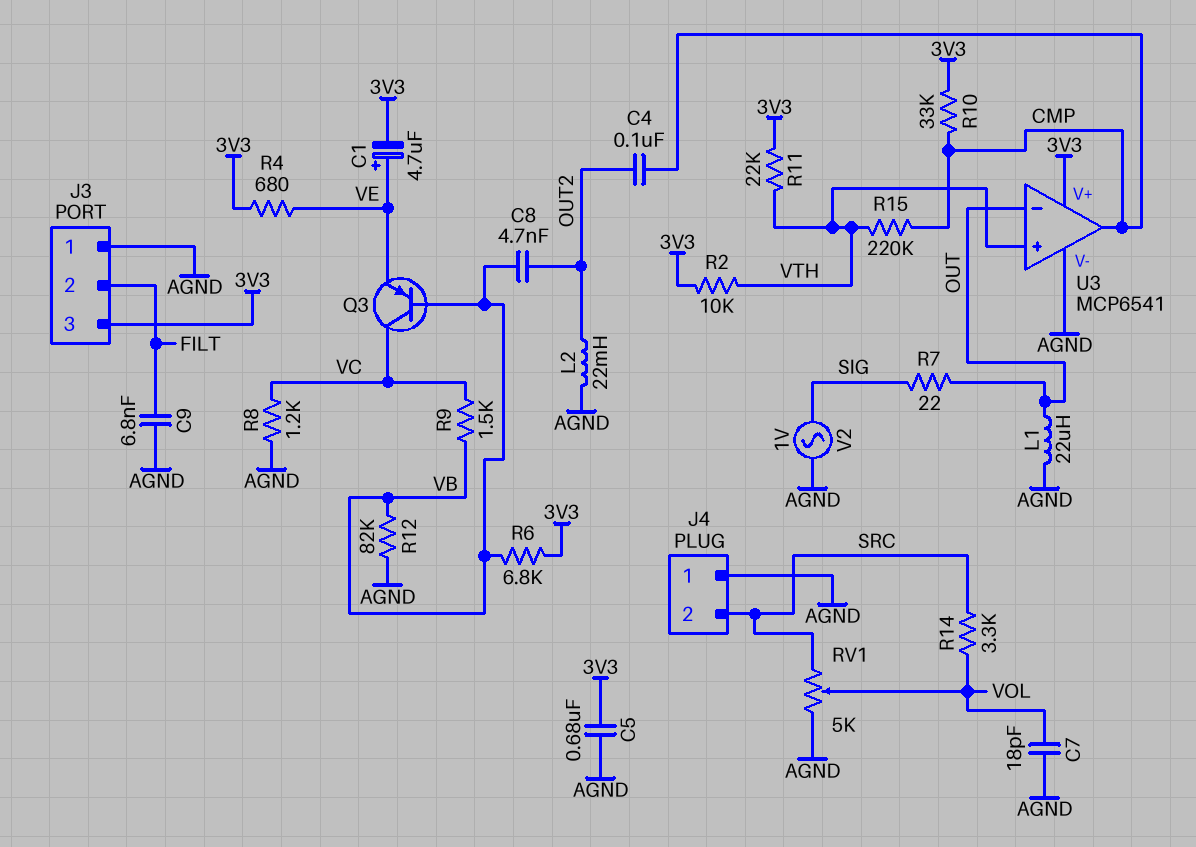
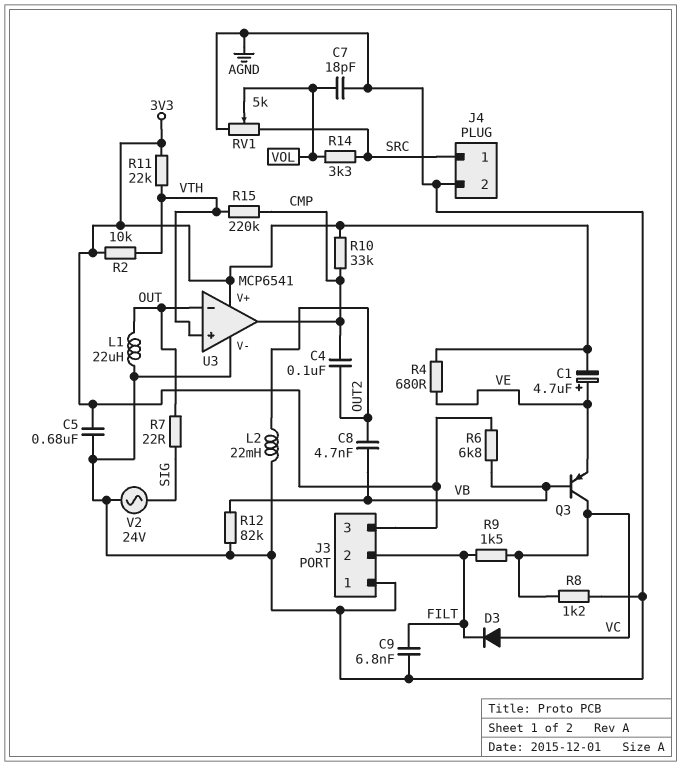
D3: none -> diode (A VC, K FILT)
J4 pin 1: AGND -> SRC
J4 pin 2: SRC -> AGND
R9: 1.5k (VB, VC) -> 1.5k (FILT, VC)
V2: AC 1V (AGND, SIG) -> AC 24V (AGND, SIG)

